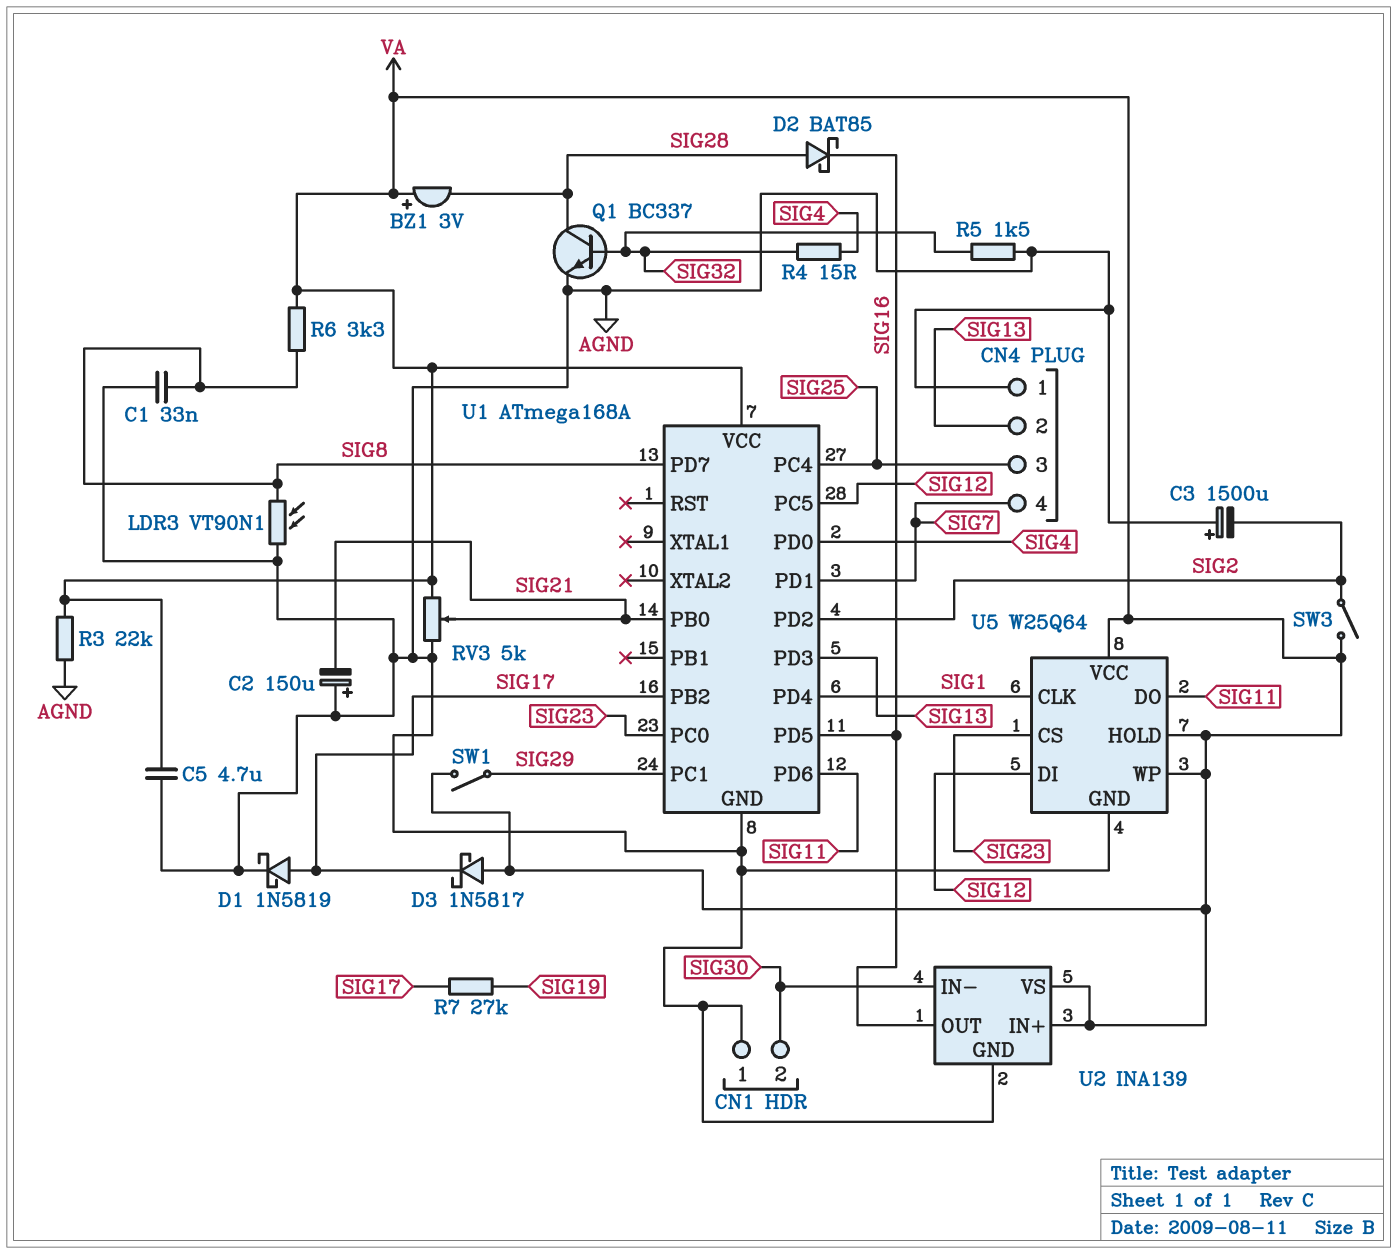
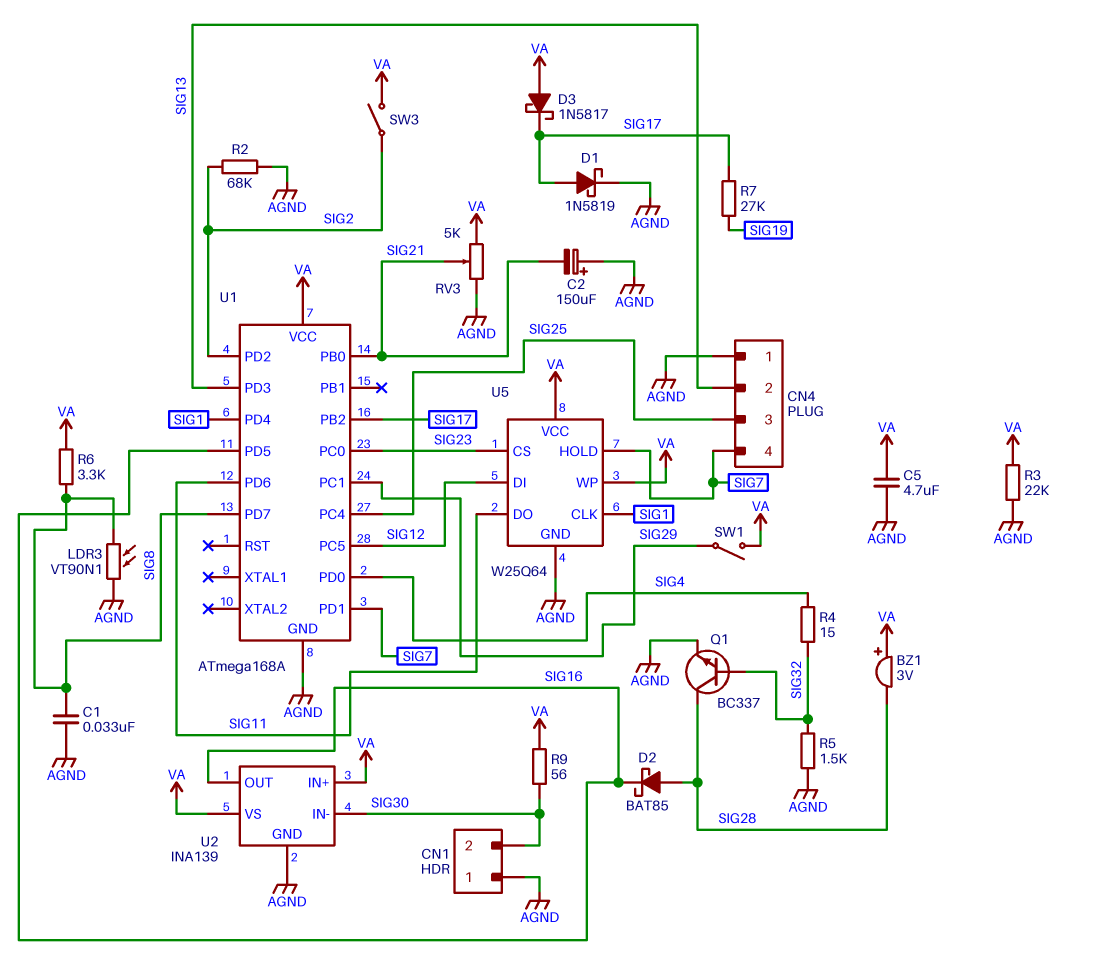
C3: 1500uF (plus AGND, minus SIG2) -> none
R2: none -> 68k (AGND, SIG2)
R9: none -> 56 (SIG30, VA)
U5 pin HOLD: VA -> SIG7

